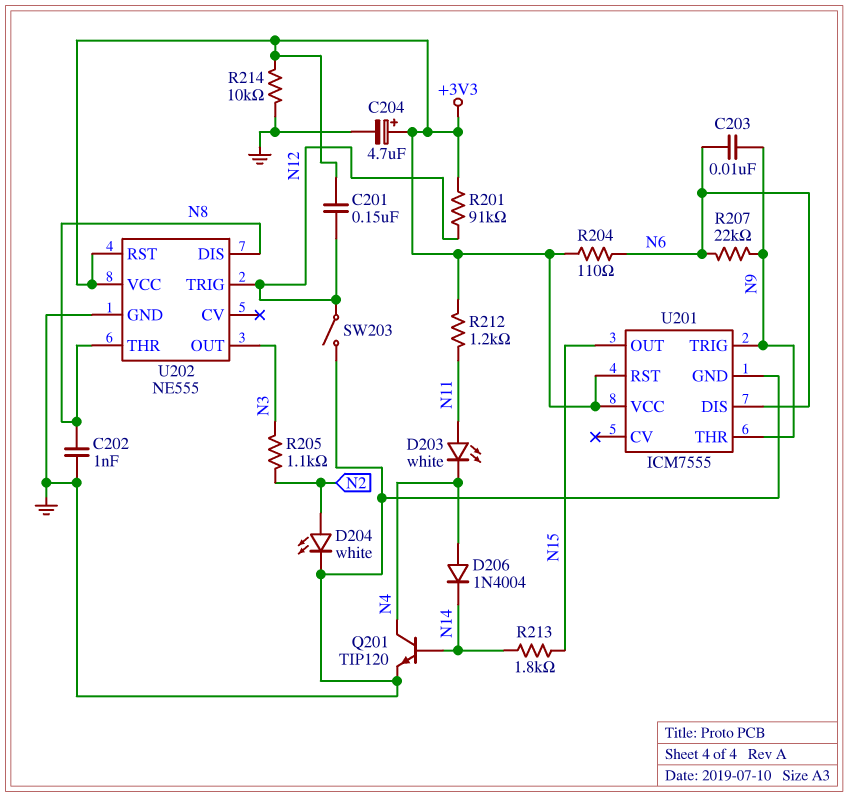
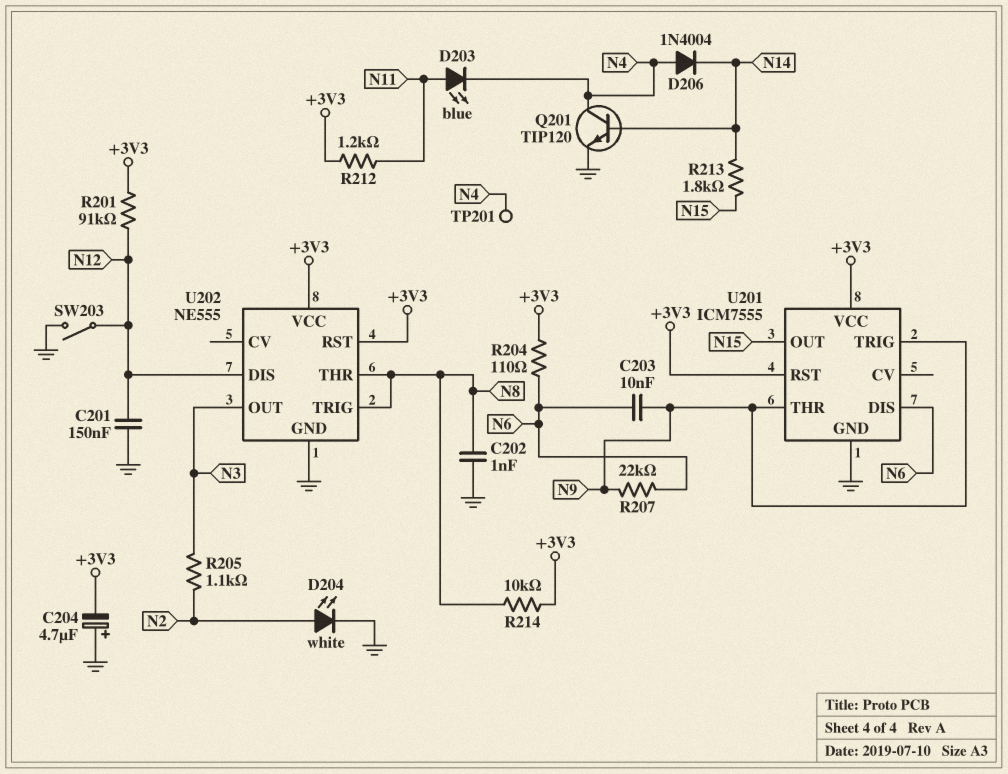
C201: 150nF (+3V3, N12) -> 150nF (GND, N12)
C204: 4.7uF (plus +3V3, minus GND) -> 4.7uF (plus GND, minus +3V3)
D203: LED white (A N11, K N4) -> LED blue (A N11, K N4)
R214: 10k (+3V3, GND) -> 10k (+3V3, N8)
TP201: none -> test point (N4)
U202 pin DIS: N8 -> N12
U202 pin TRIG: N12 -> N8

